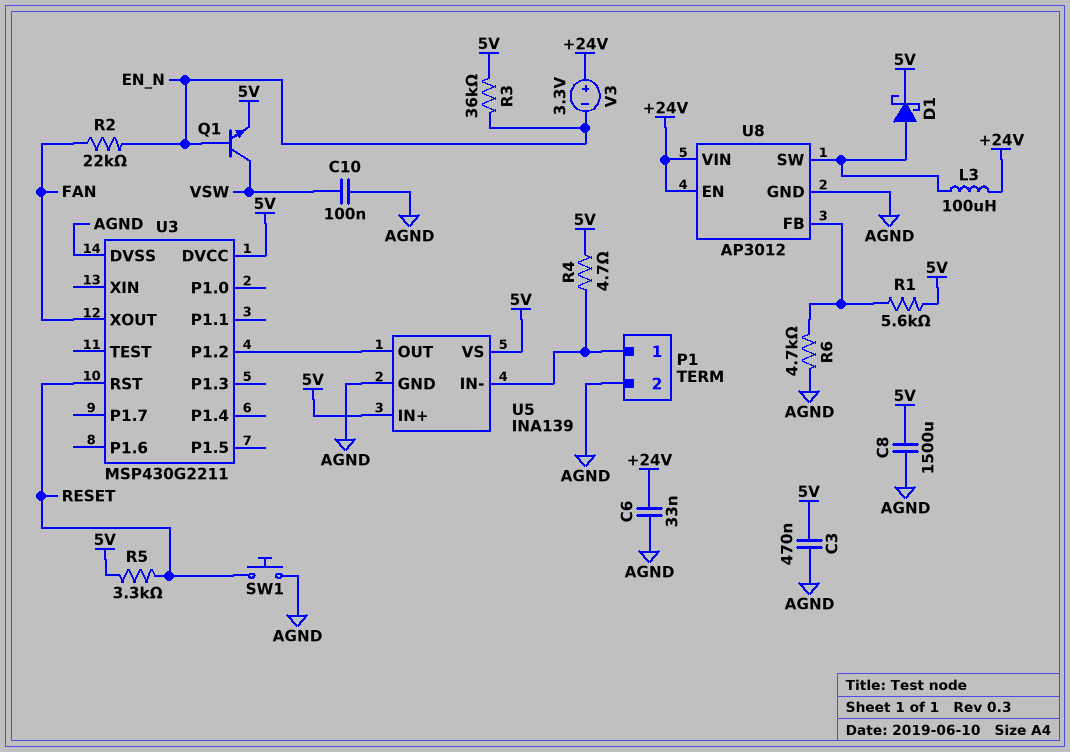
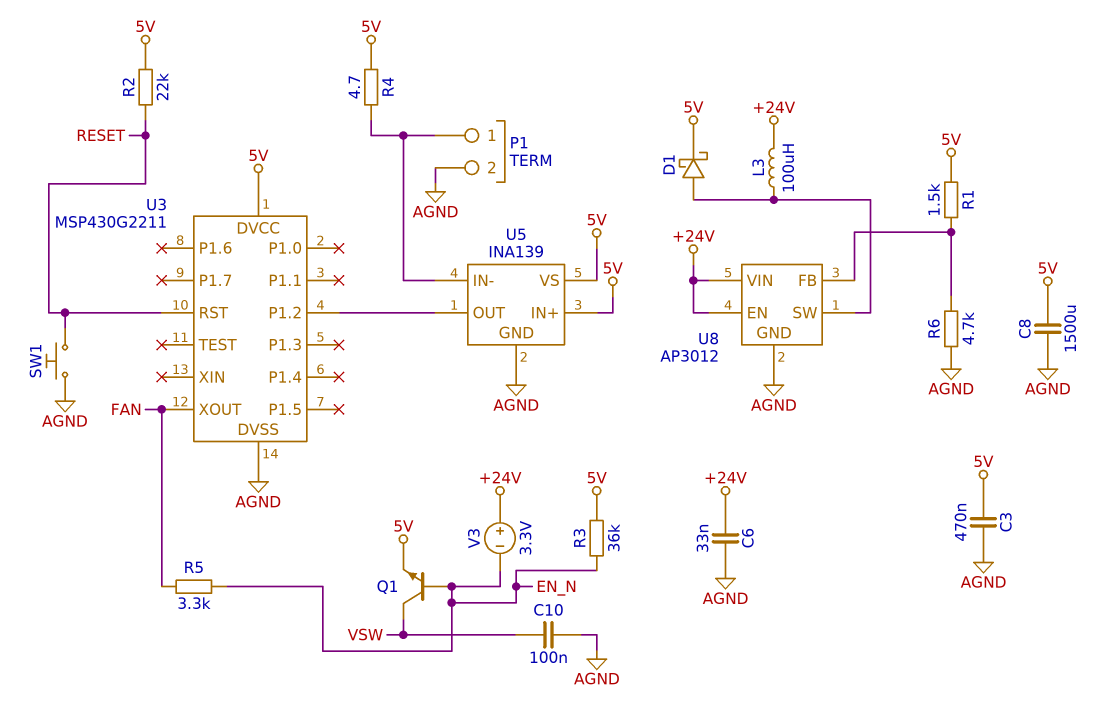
R1: 5.6k (5V, U8/FB) -> 1.5k (5V, U8/FB)
R2: 22k (EN_N, FAN) -> 22k (5V, RESET)
R5: 3.3k (5V, RESET) -> 3.3k (EN_N, FAN)

